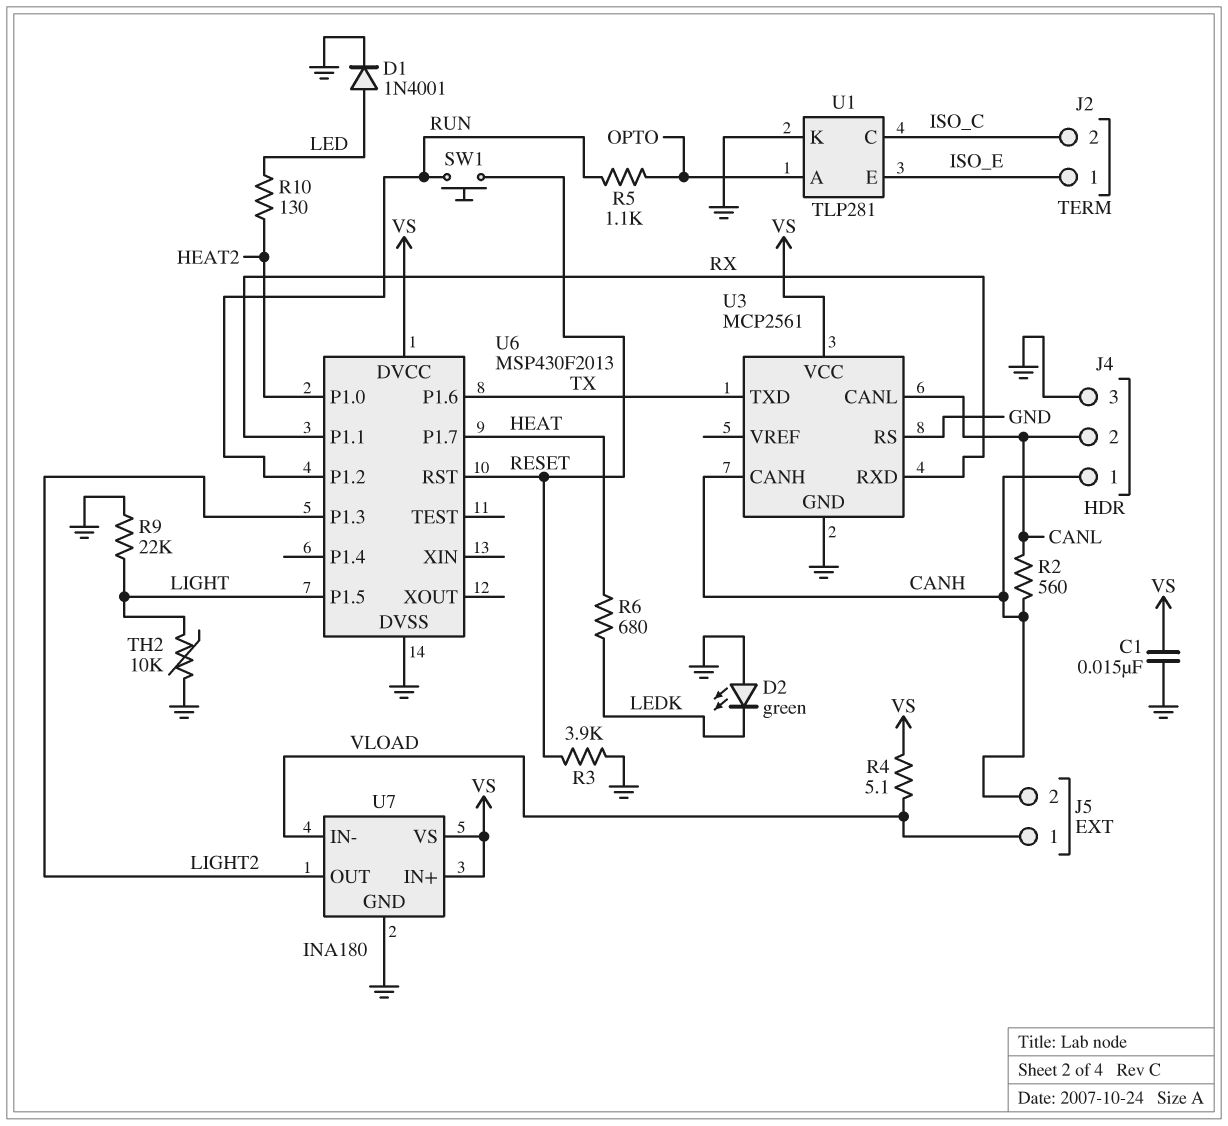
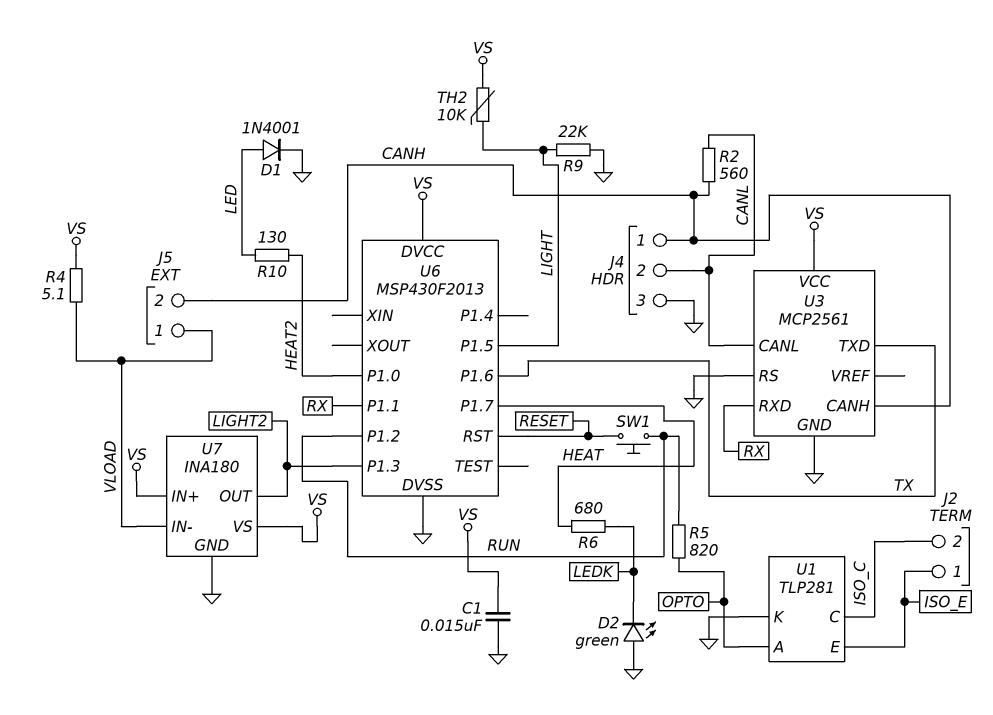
R3: 3.9k (GND, RESET) -> none
R5: 1.1k (OPTO, RUN) -> 820 (OPTO, RUN)
TH2: 10k (GND, LIGHT) -> 10k (LIGHT, VS)

